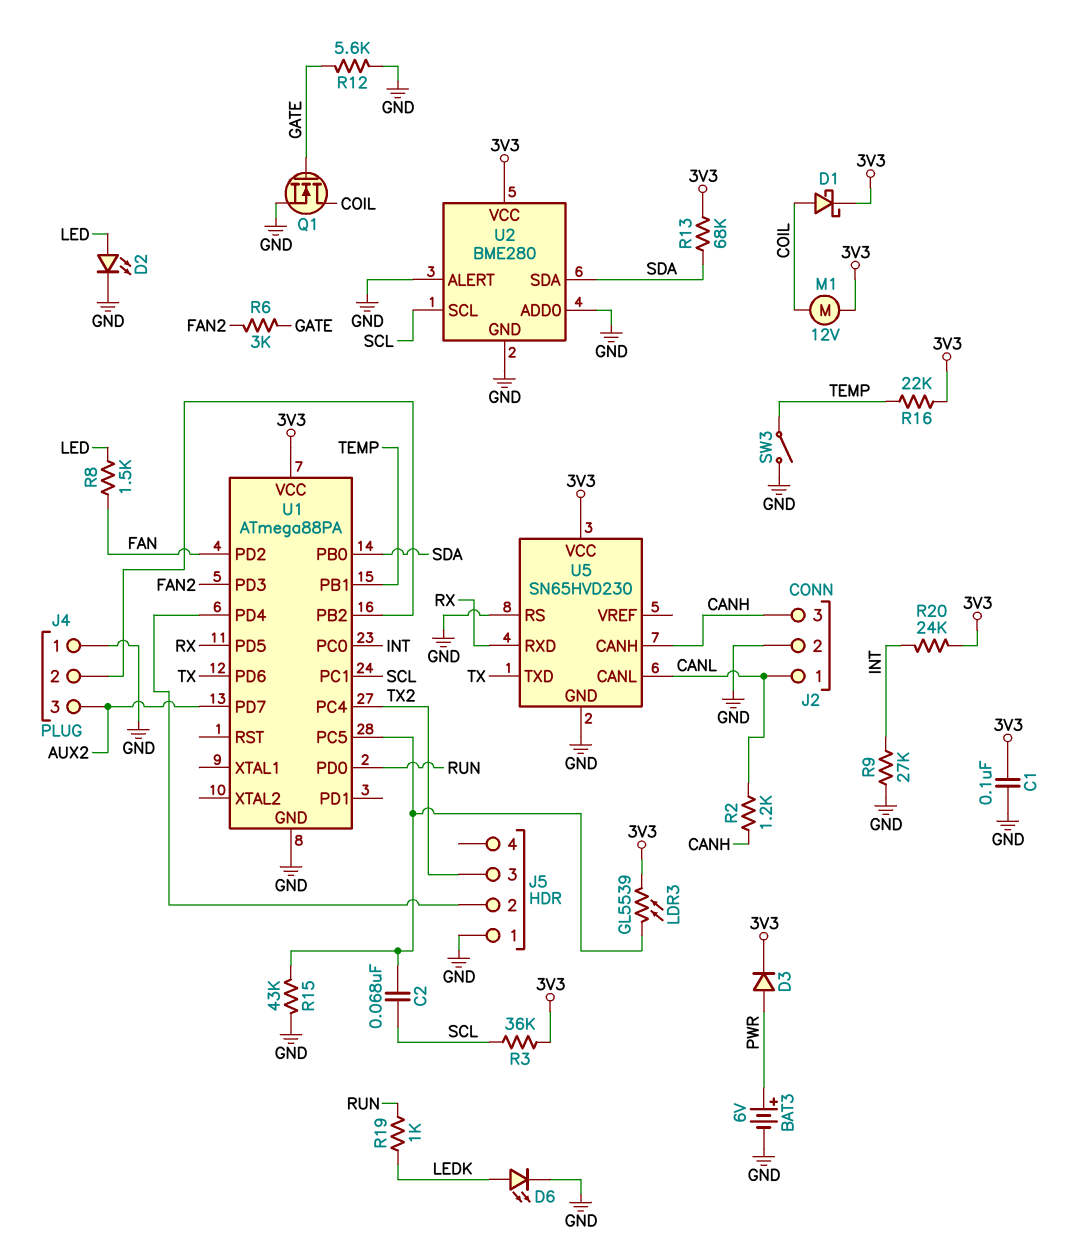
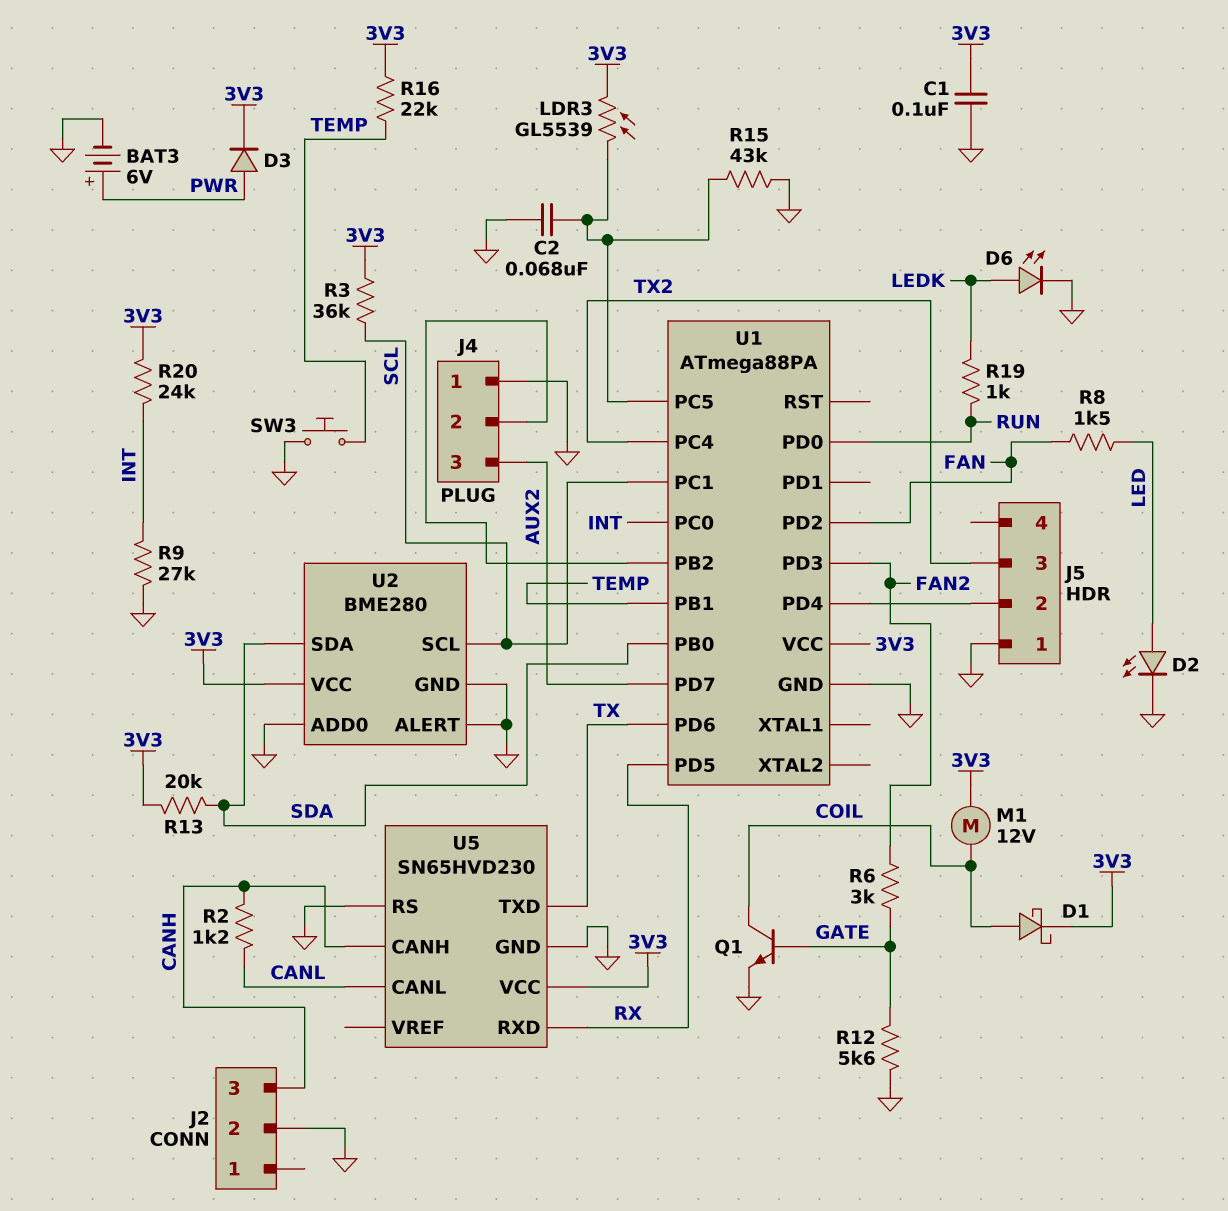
C2: 68nF (SCL, U1/PC5) -> 68nF (GND, U1/PC5)
J2 pin 1: CANL -> none
Q1: NMOS (G GATE, D COIL, S GND) -> NPN (B GATE, C COIL, E GND)
R13: 68k (3V3, SDA) -> 20k (3V3, SDA)
SW3: switch (GND, TEMP) -> button (GND, TEMP)

